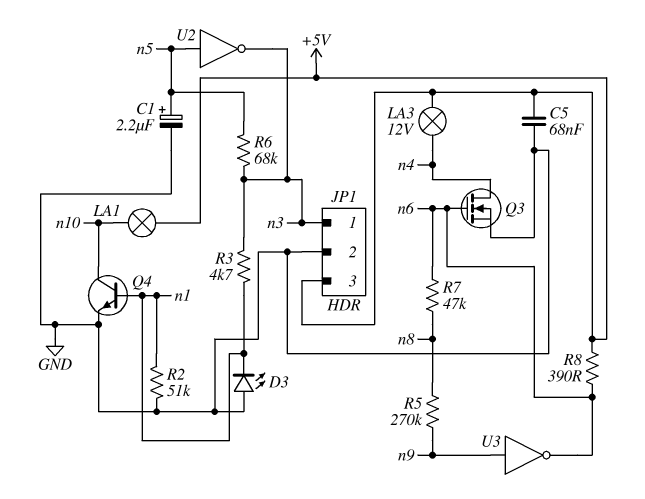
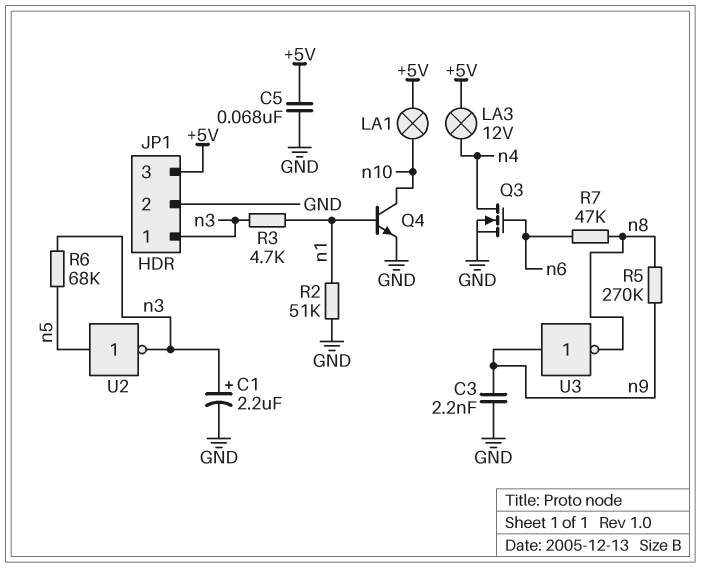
C1: 2.2uF (plus n5, minus GND) -> 2.2uF (plus n3, minus GND)
C3: none -> 2.2nF (GND, n9)
D3: LED (A GND, K n1) -> none
R8: 390 (+5V, n6) -> none
U3: NOT (in n9, out n6) -> NOT (in n9, out n8)

